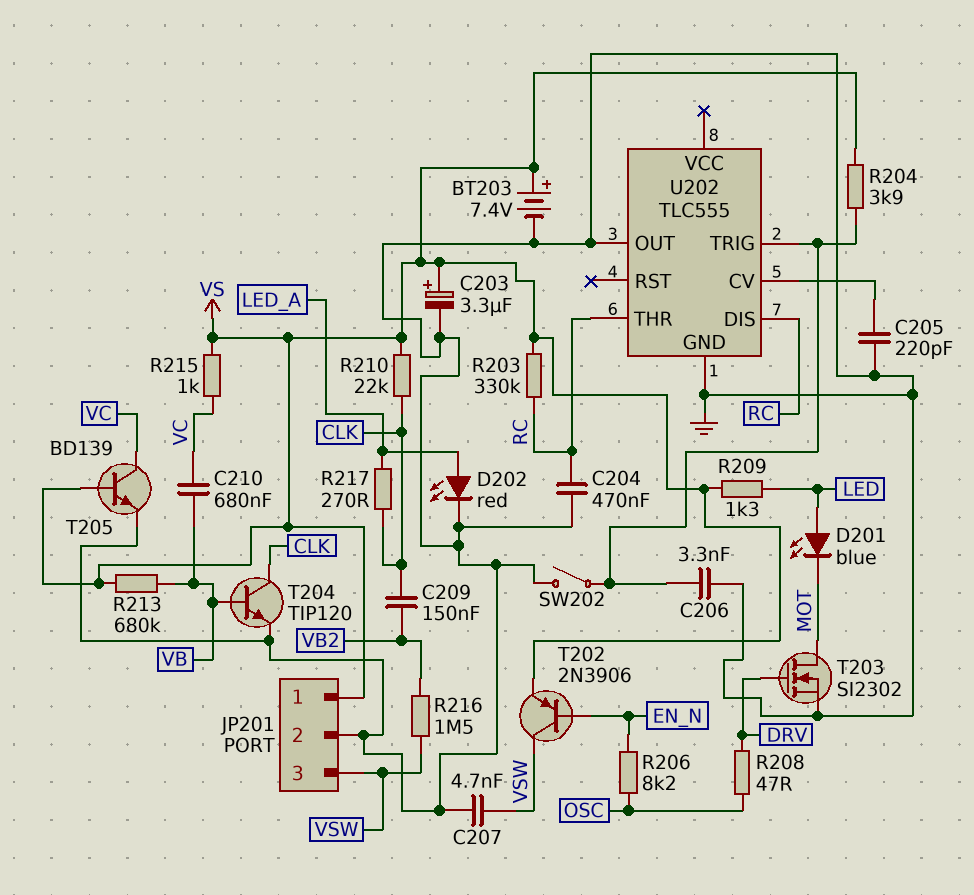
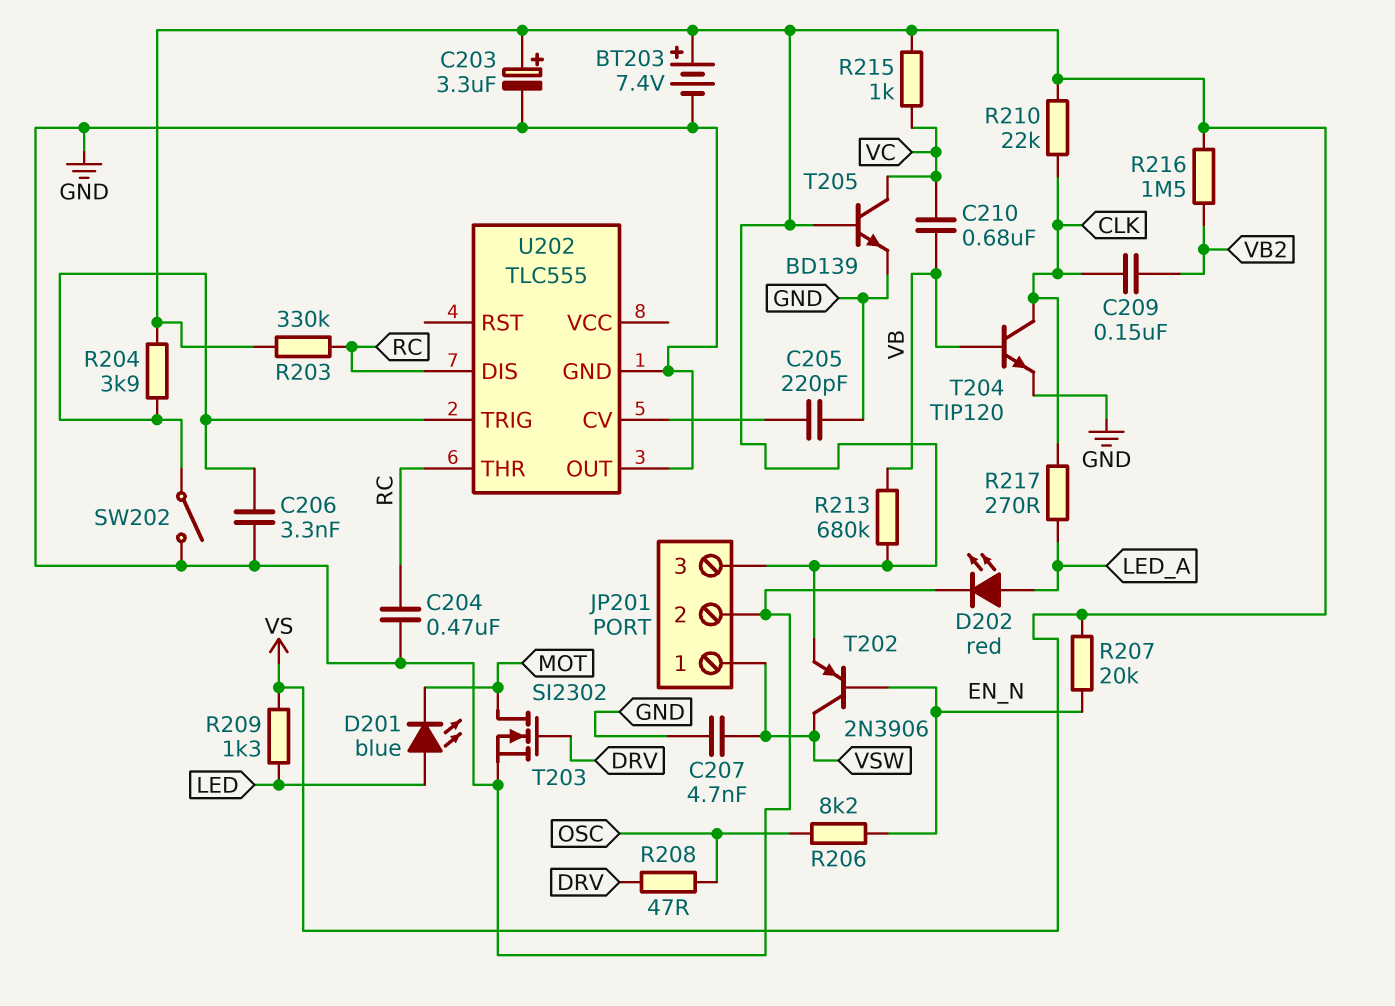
JP201 pin 1: VS -> VSW
JP201 pin 3: VSW -> VS
R207: none -> 20k (EN_N, VS)
R216: 1.5M (VB2, VSW) -> 1.5M (VB2, VS)

